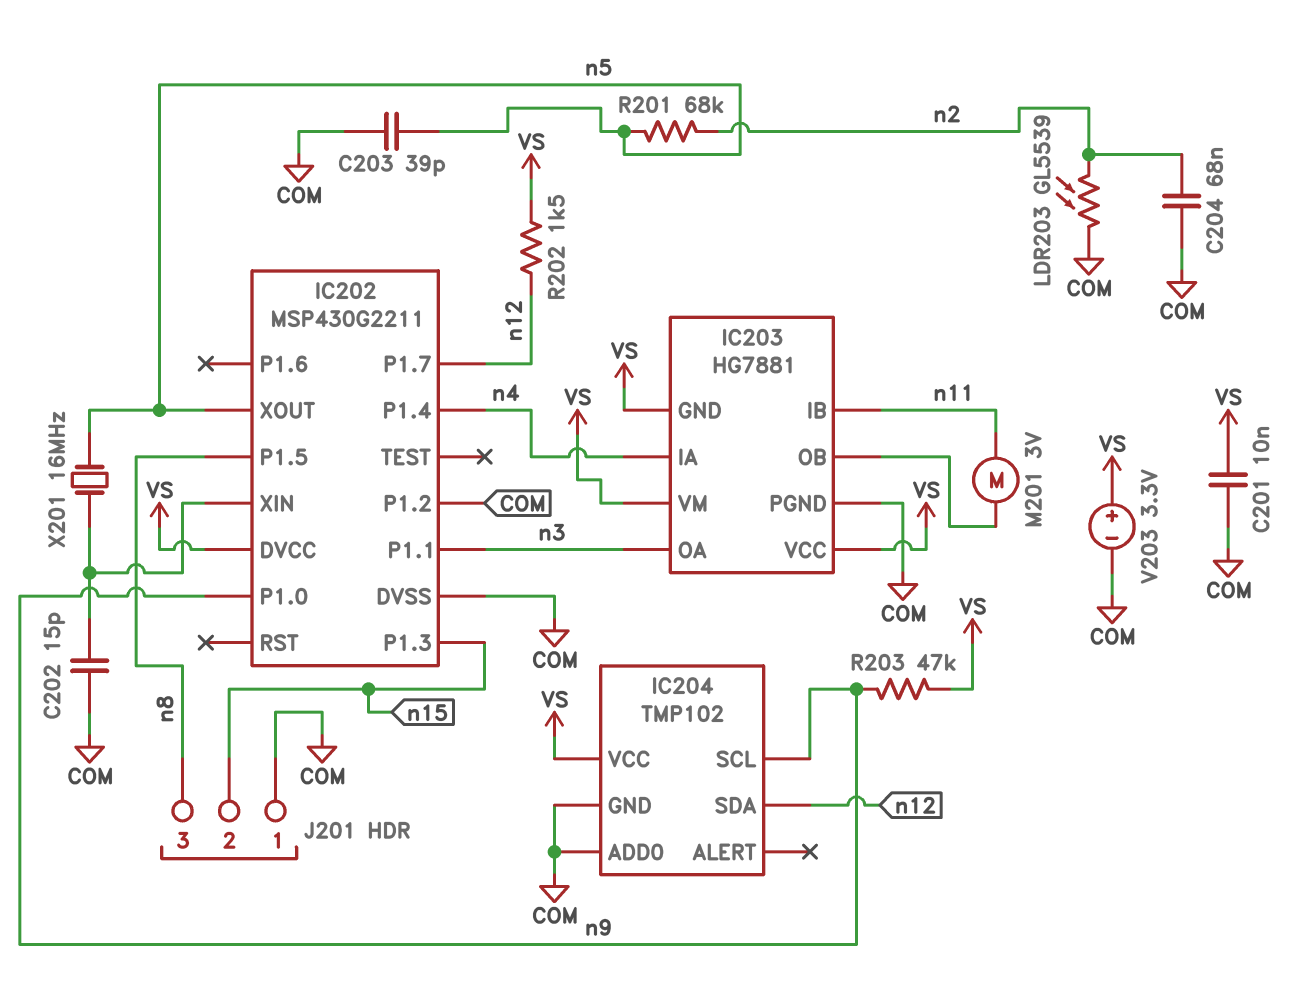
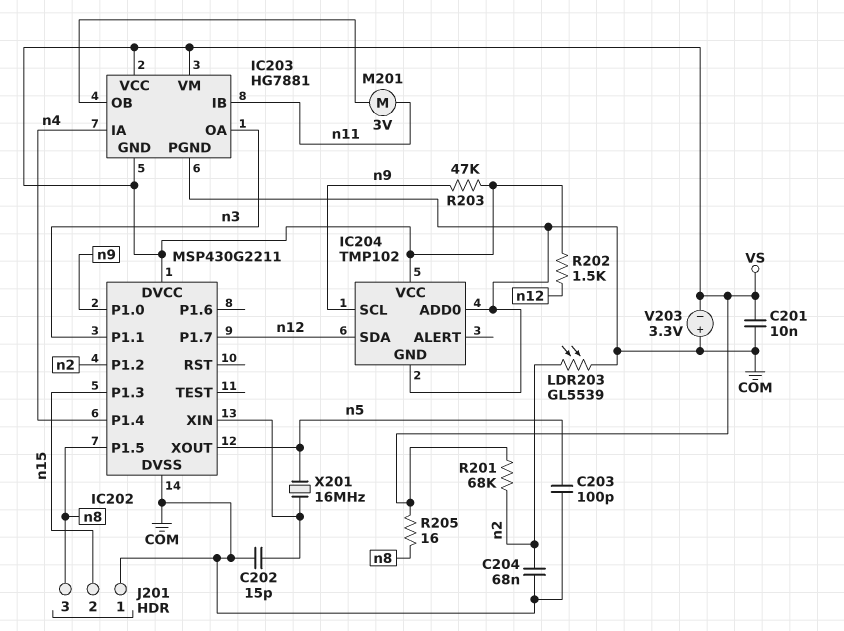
C203: 39pF (COM, n5) -> 100pF (COM, n5)
IC202 pin P1.2: COM -> n2
R201: 68k (n2, n5) -> 68k (VS, n2)
R205: none -> 16 (VS, n8)
V203: 3.3V (plus VS, minus COM) -> 3.3V (plus COM, minus VS)

